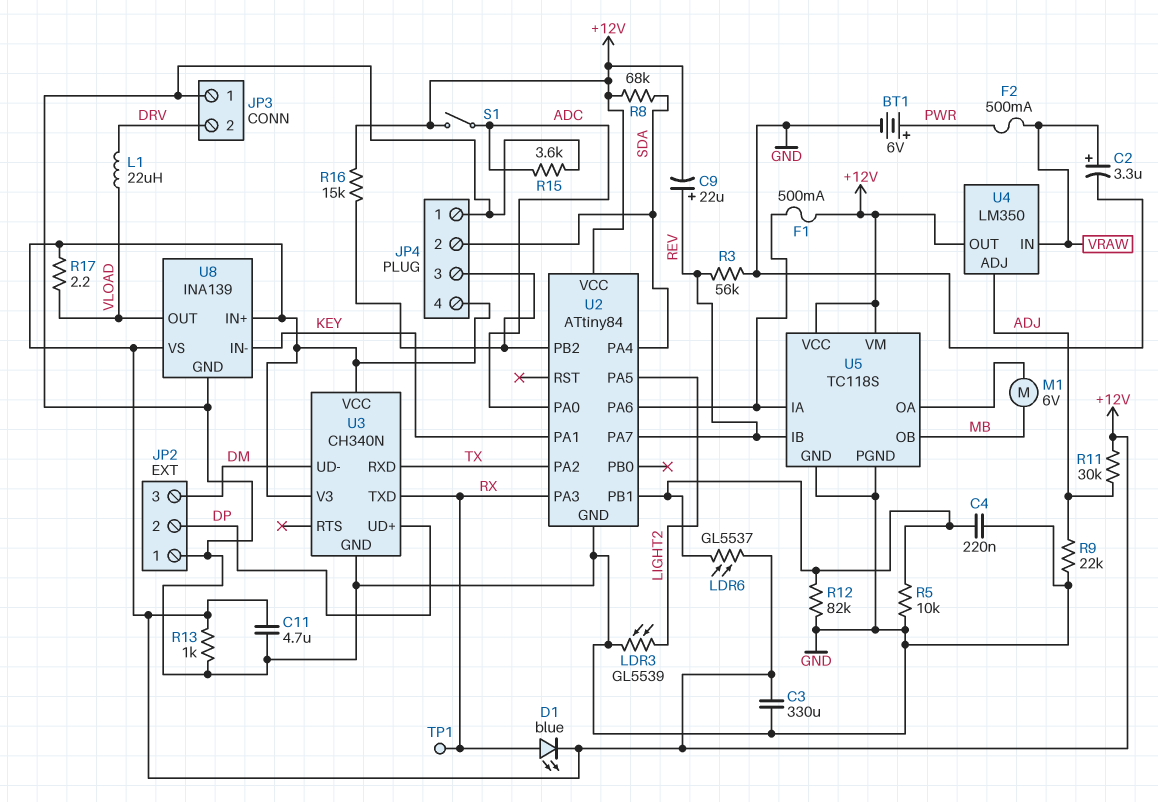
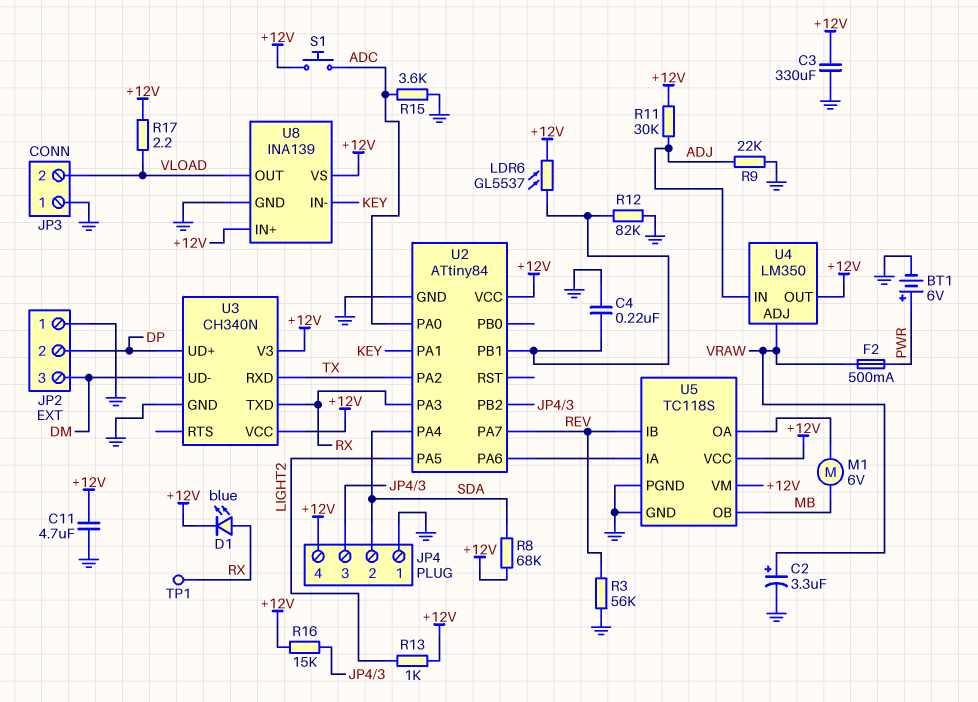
C9: 22uF (plus REV, minus +12V) -> none
F1: 500mA (+12V, U2/PA6) -> none
JP3 pin 2: DRV -> VLOAD
L1: 22uH (DRV, VLOAD) -> none
LDR3: GL5539 (GND, LIGHT2) -> none
R5: 10k (GND, U2/PB1) -> none
R13: 1k (+12V, GND) -> 1k (+12V, LIGHT2)
S1: switch (+12V, ADC) -> button (+12V, ADC)
U4 pin ADJ: ADJ -> VRAW
U4 pin IN: VRAW -> ADJ

